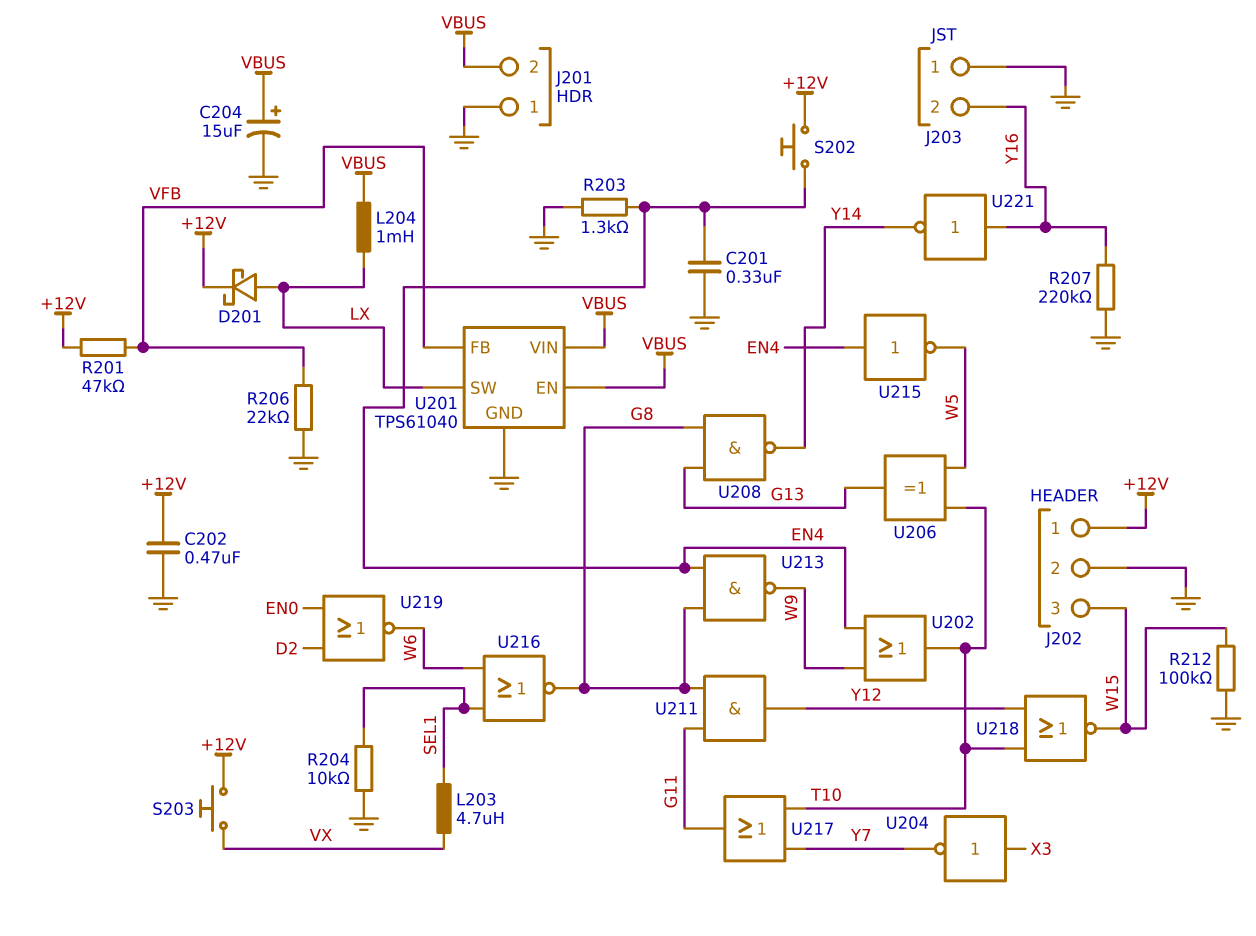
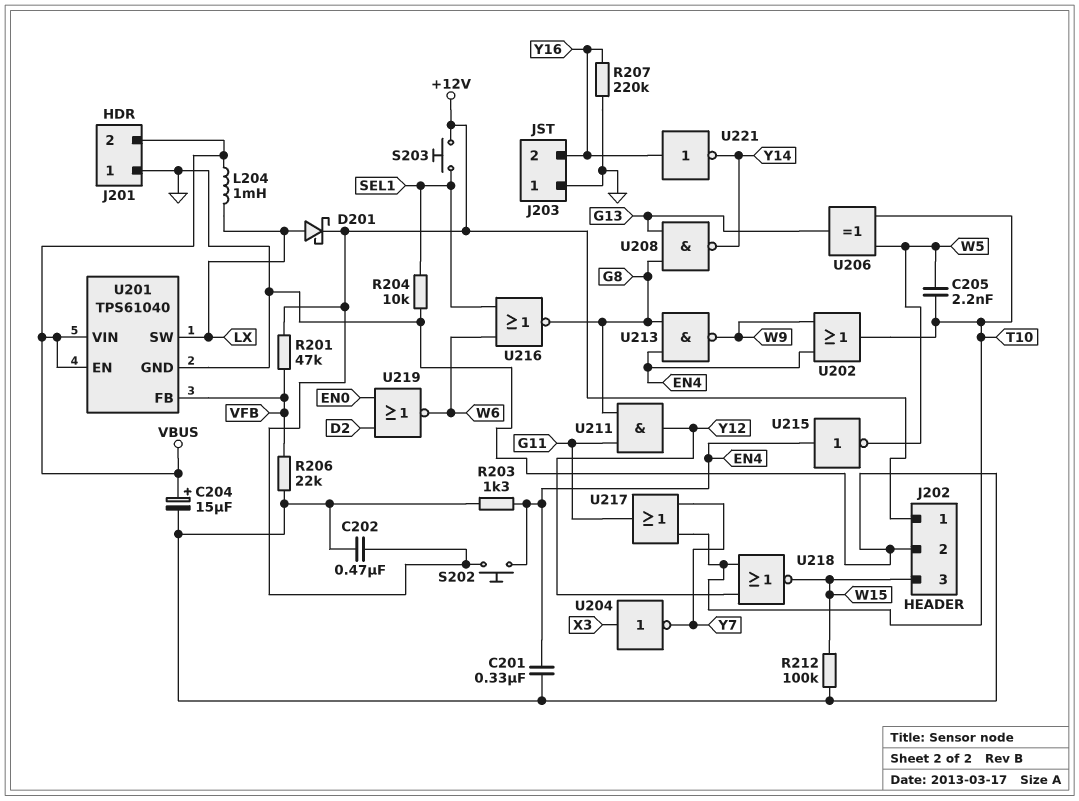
C205: none -> 2.2nF (T10, W5)
L203: 4.7uH (SEL1, VX) -> none
S203: button (+12V, VX) -> button (+12V, SEL1)

